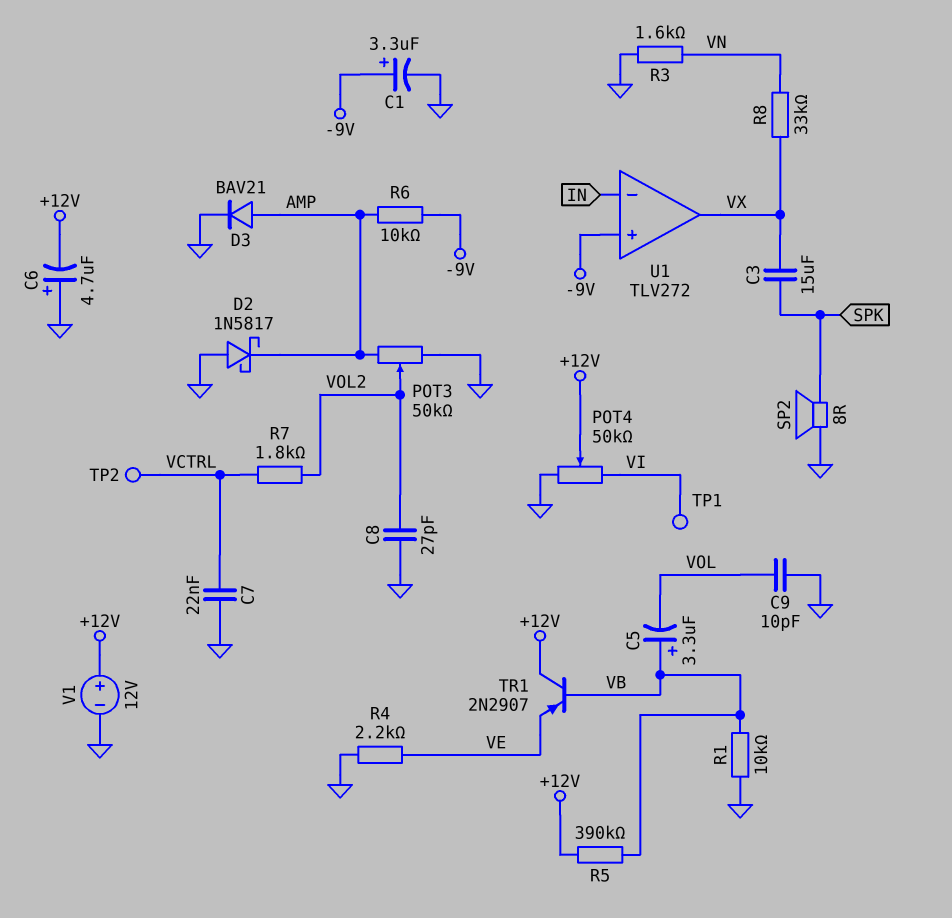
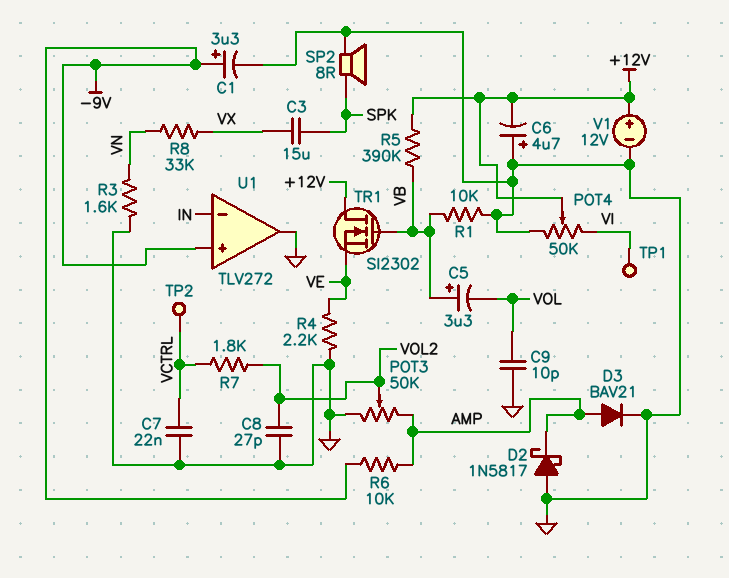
TR1: PNP 2N2907 (B VB, C +12V, E VE) -> NMOS SI2302 (G VB, D +12V, S VE)
U1 pin out: VX -> GND

